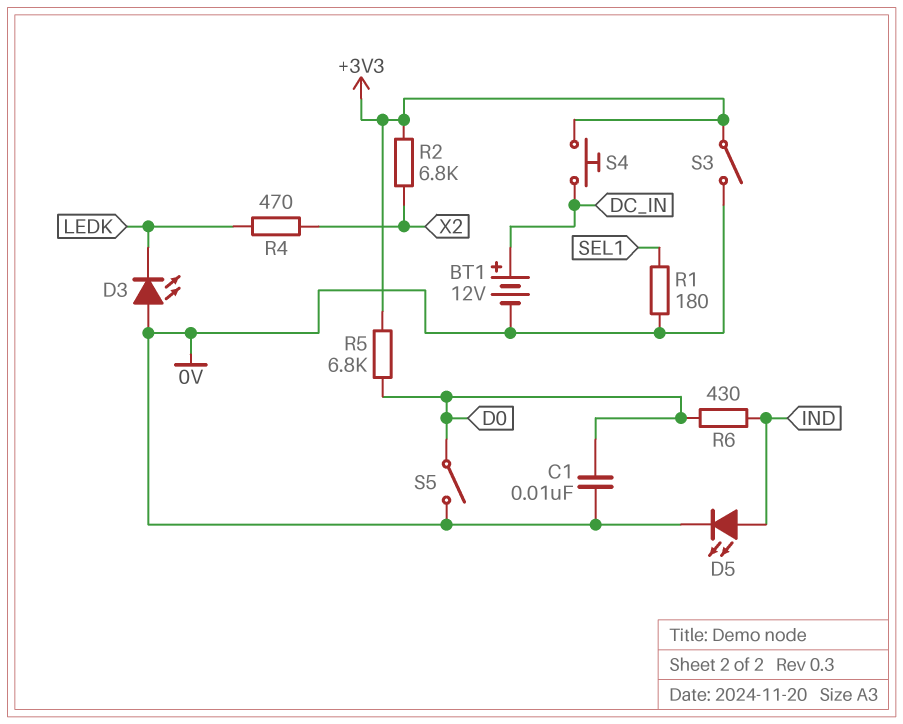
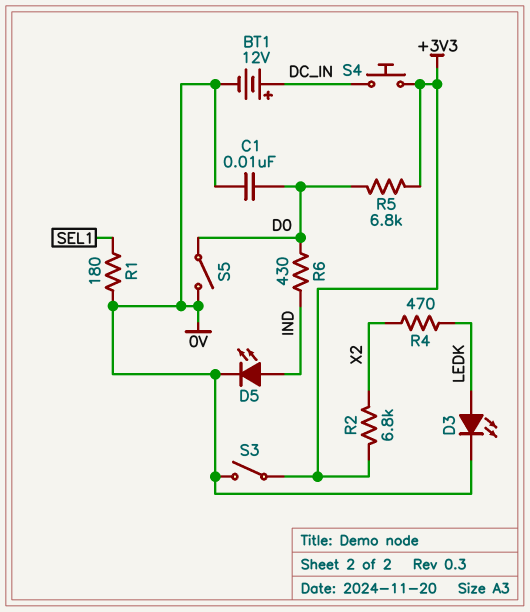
D3: LED (A 0V, K LEDK) -> LED (A LEDK, K 0V)

